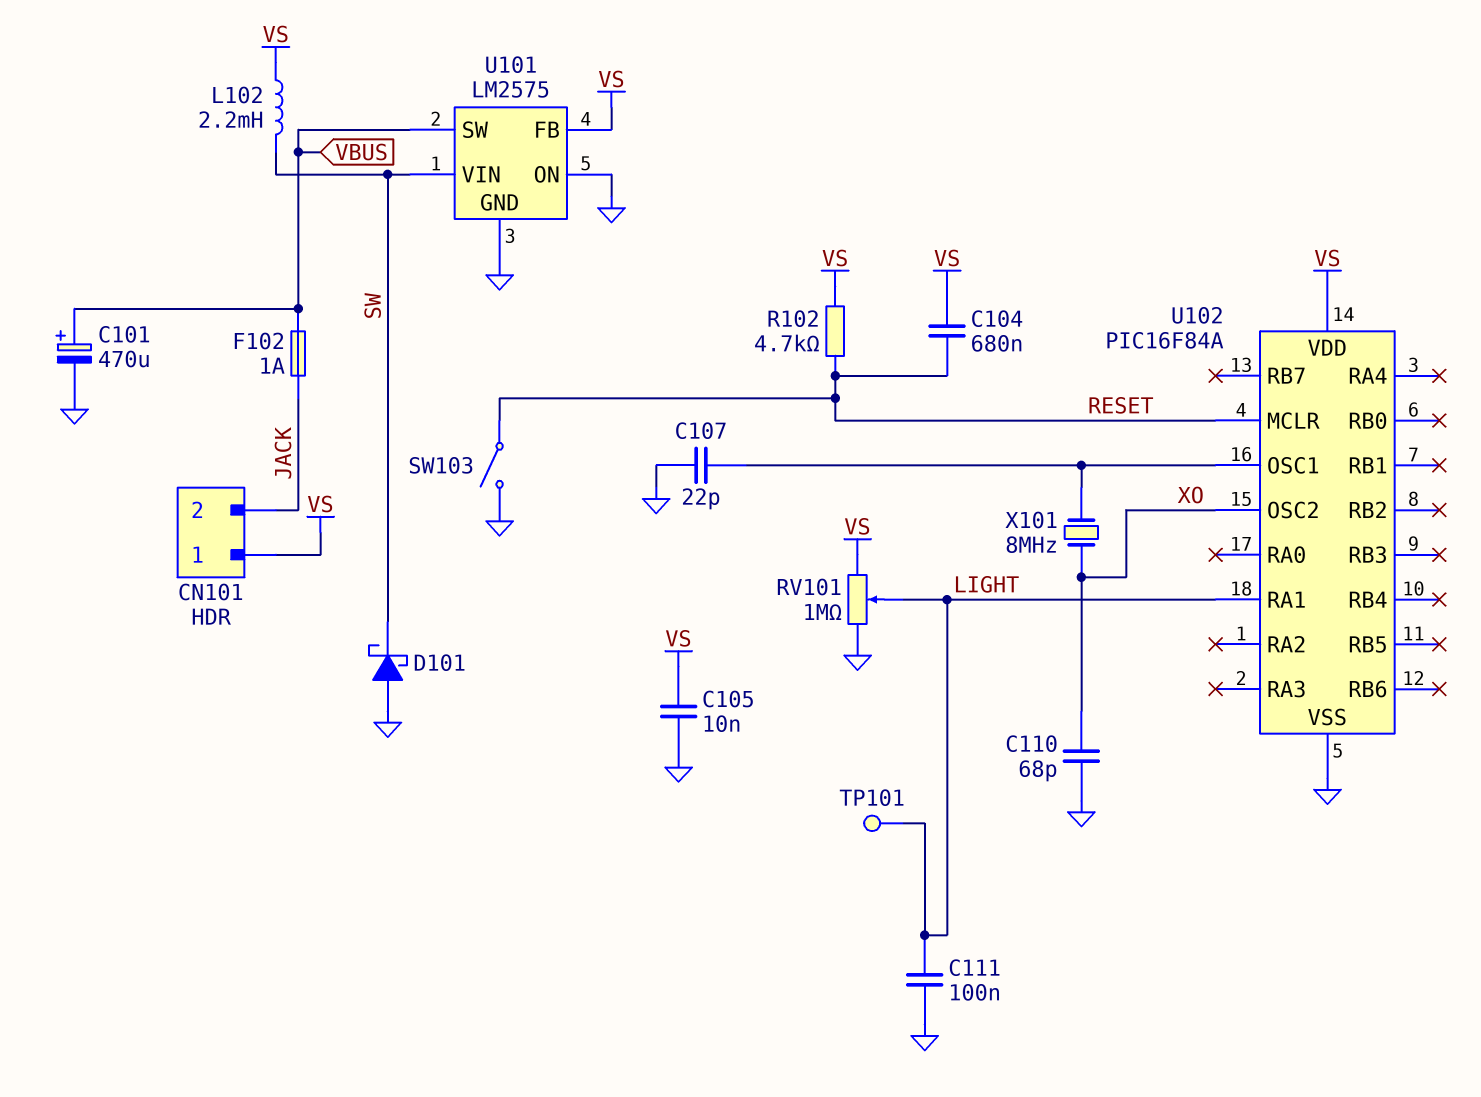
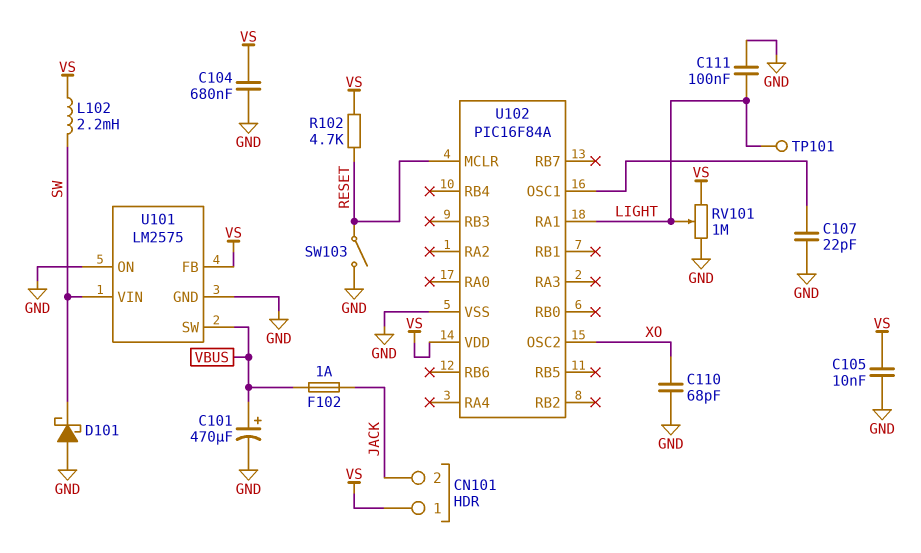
C104: 680nF (RESET, VS) -> 680nF (GND, VS)
X101: 8MHz (U102/OSC1, XO) -> none

